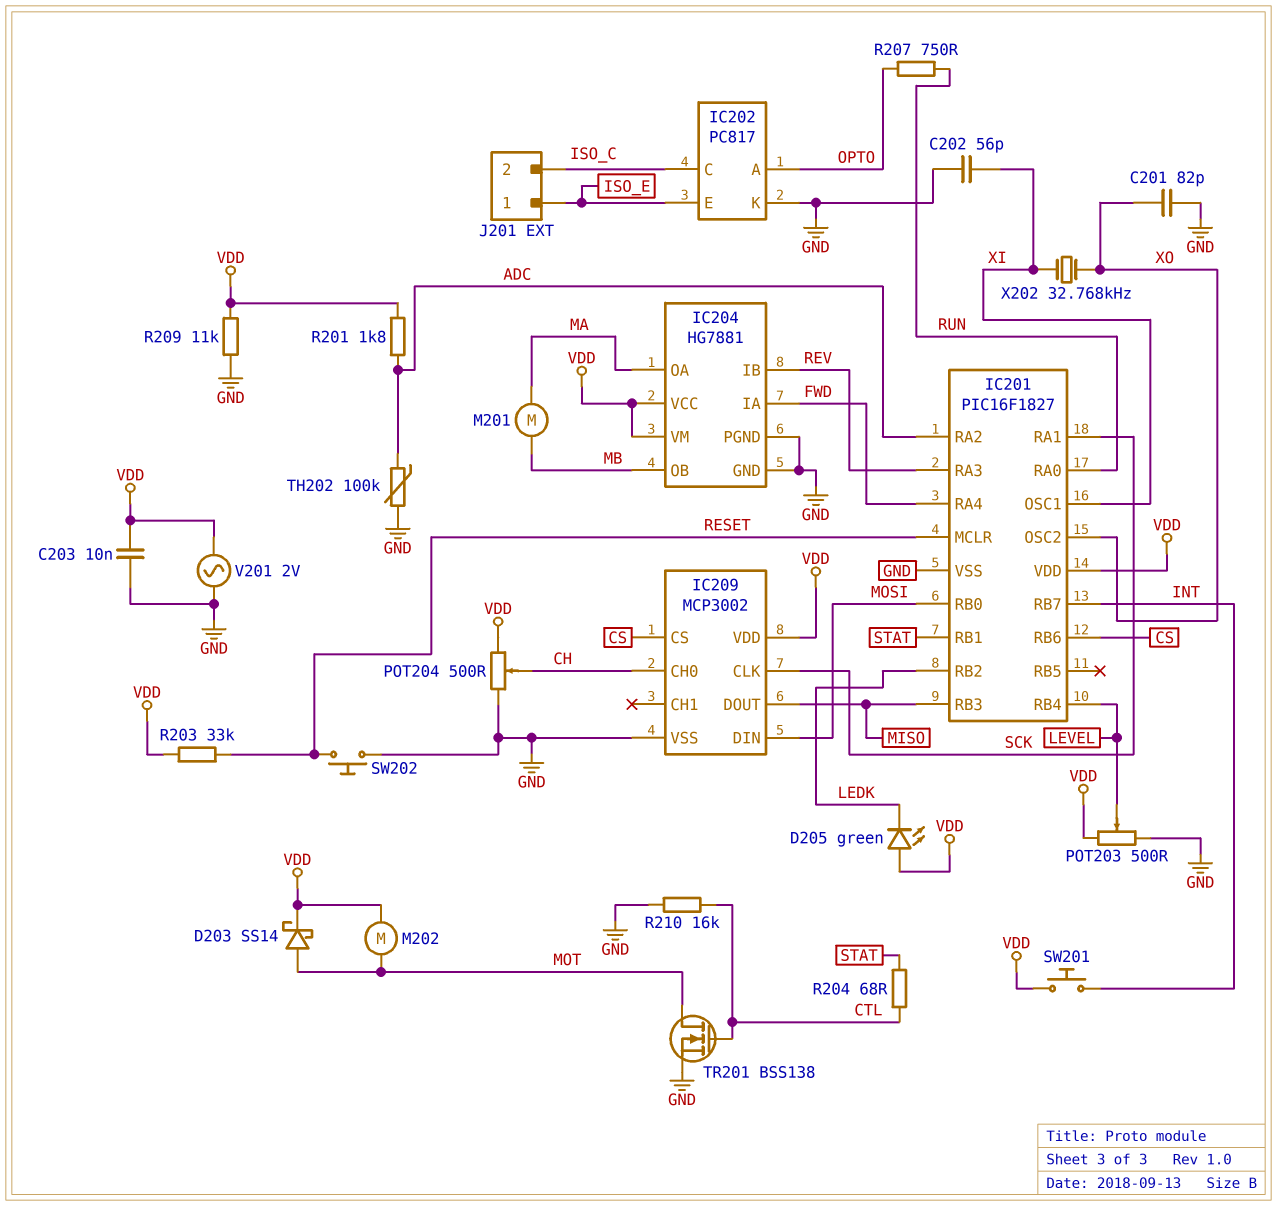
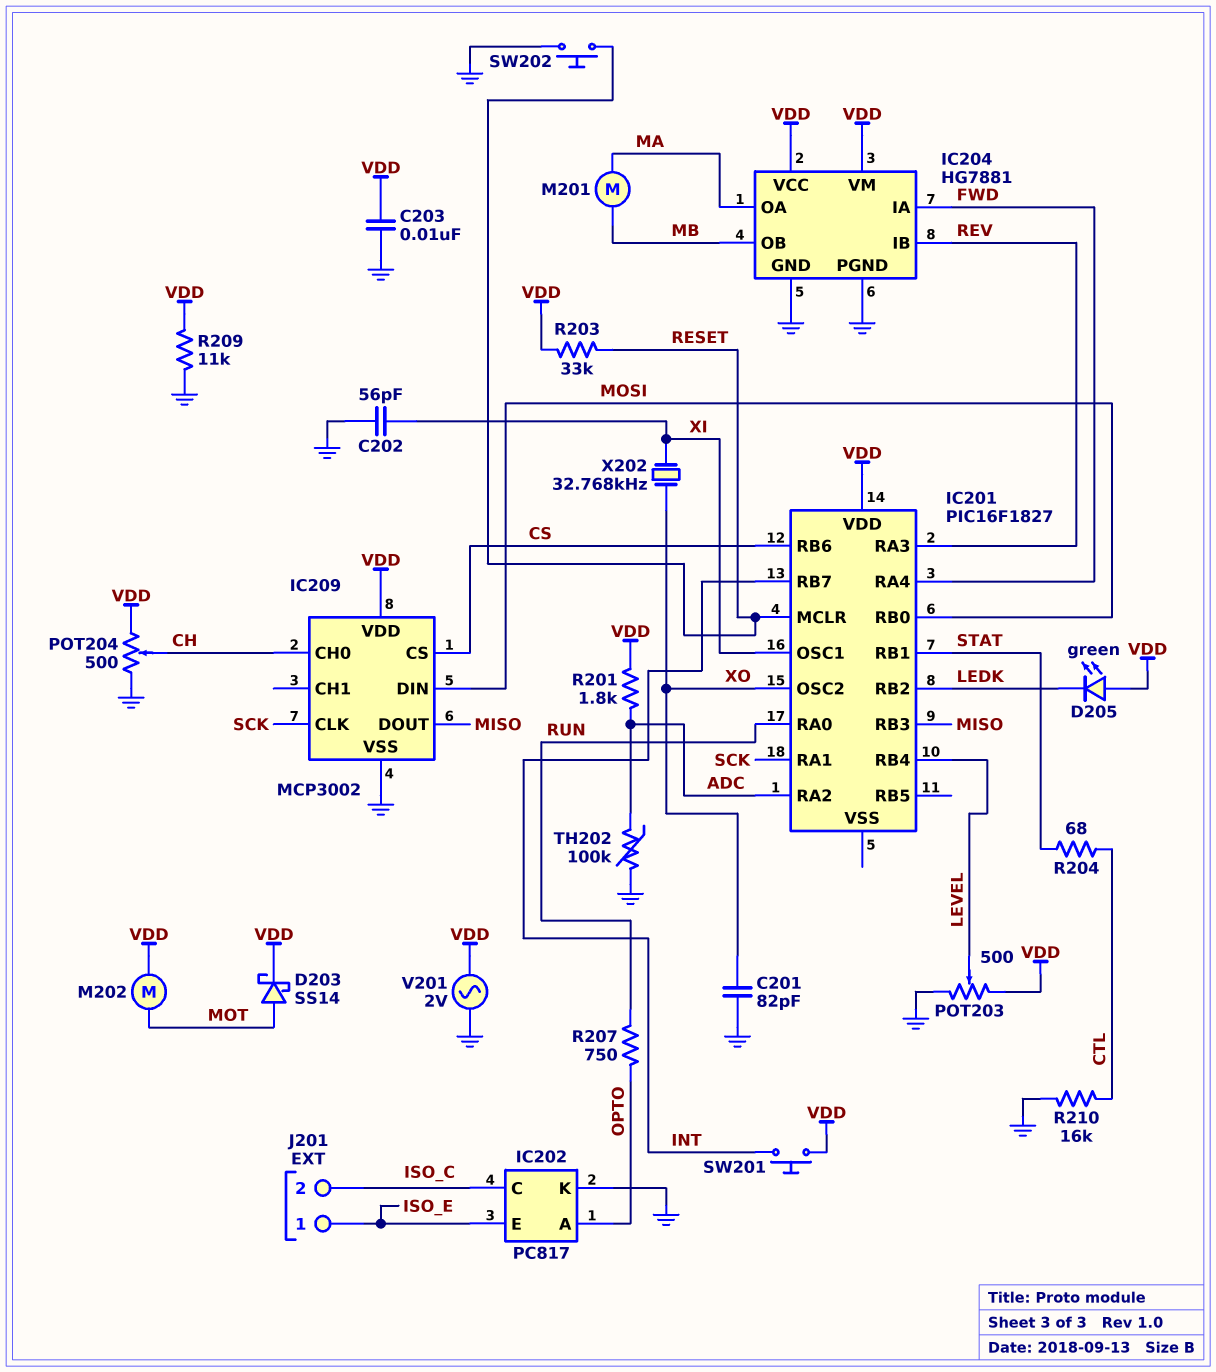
IC201 pin VSS: GND -> none
TR201: NMOS BSS138 (G CTL, D MOT, S GND) -> none

